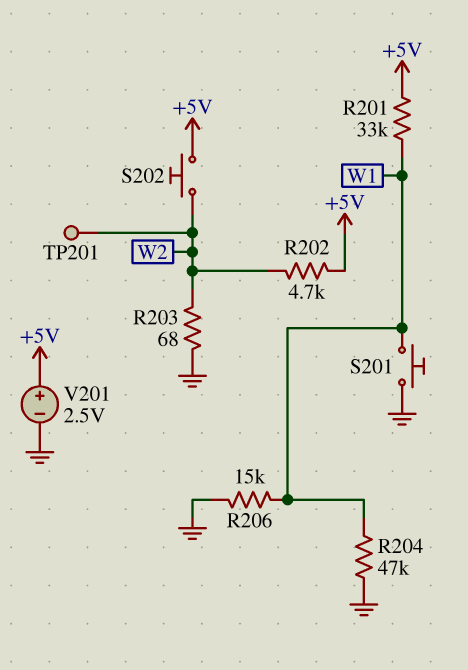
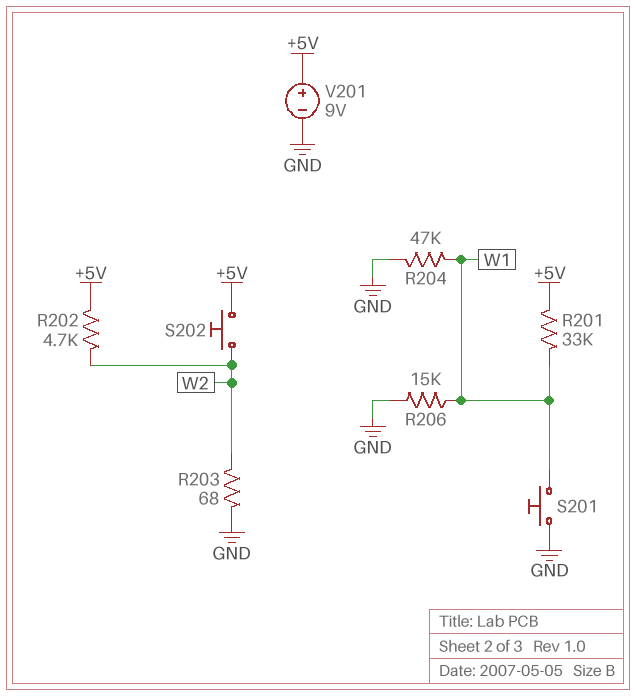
TP201: test point (W2) -> none
V201: 2.5V (plus +5V, minus GND) -> 9V (plus +5V, minus GND)

